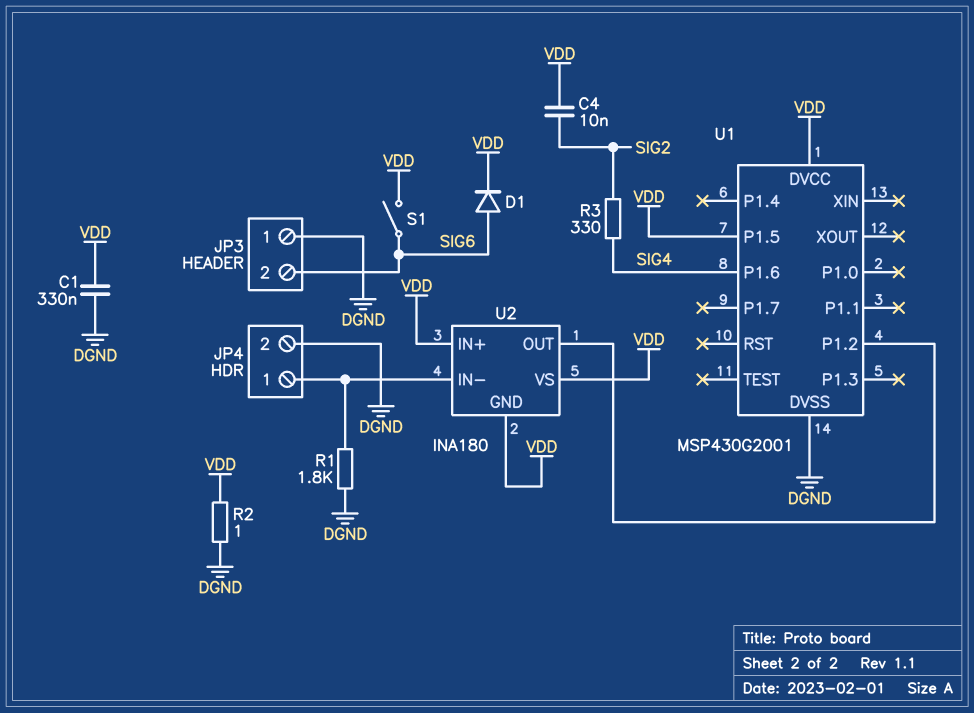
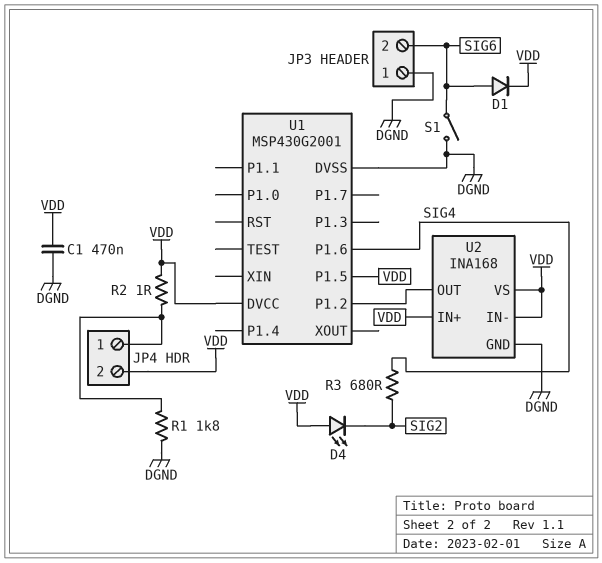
C1: 330nF (DGND, VDD) -> 470nF (DGND, VDD)
C4: 10nF (SIG2, VDD) -> none
D4: none -> LED (A VDD, K SIG2)
JP4 pin 2: DGND -> VDD
R2: 1 (DGND, VDD) -> 1 (JP4/1, VDD)
R3: 330 (SIG2, SIG4) -> 680 (SIG2, SIG4)
S1: switch (SIG6, VDD) -> switch (DGND, SIG6)
U2: INA180 -> INA168
U2 pin GND: VDD -> DGND
U2 pin IN-: JP4/1 -> VDD

